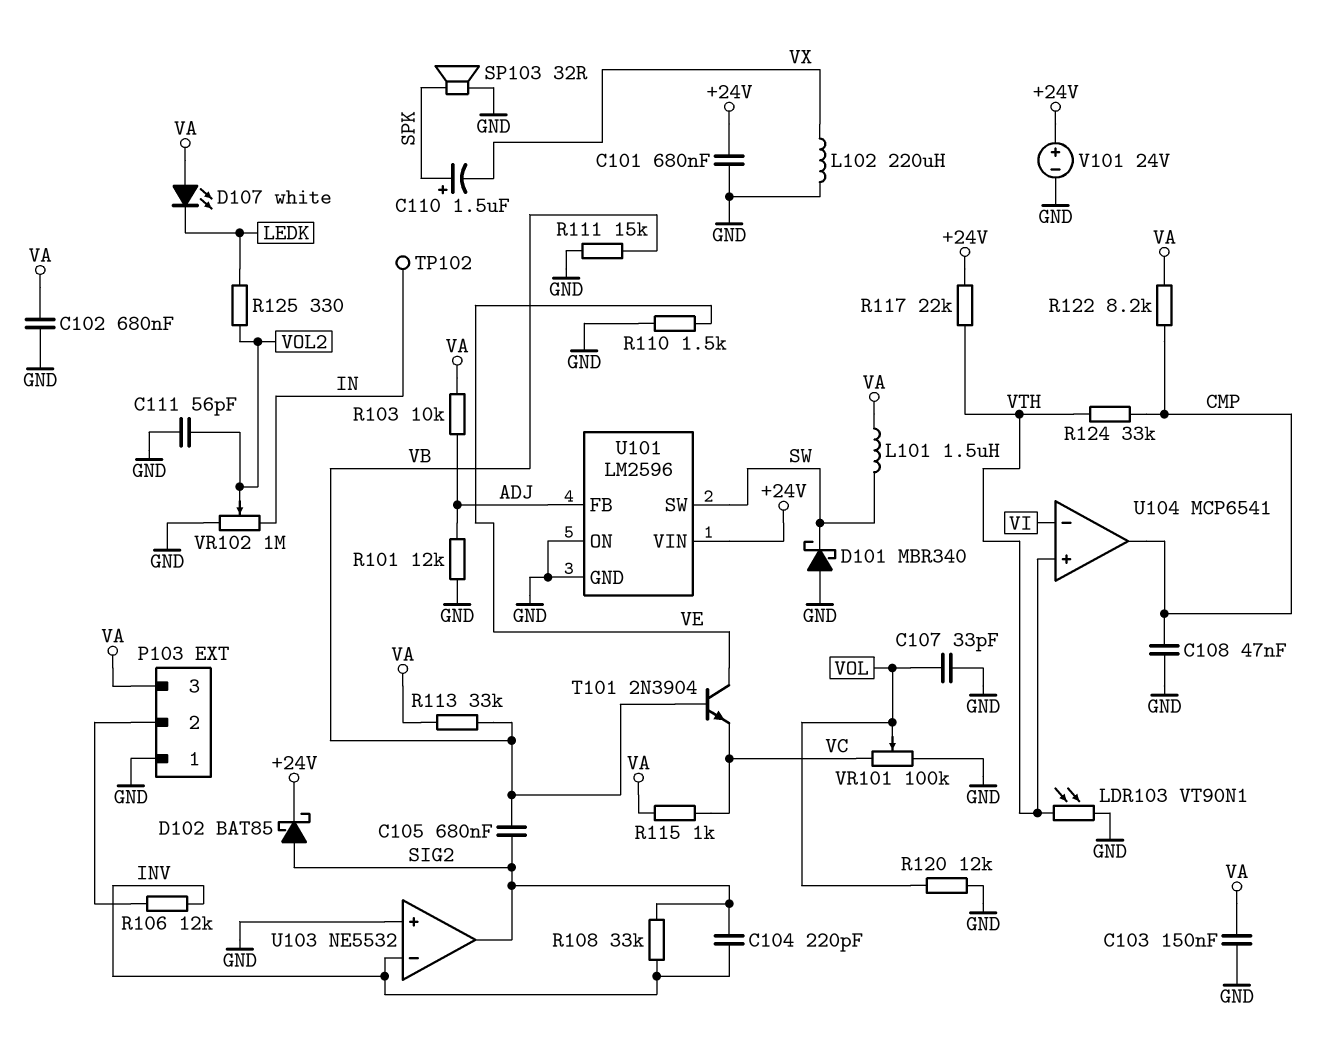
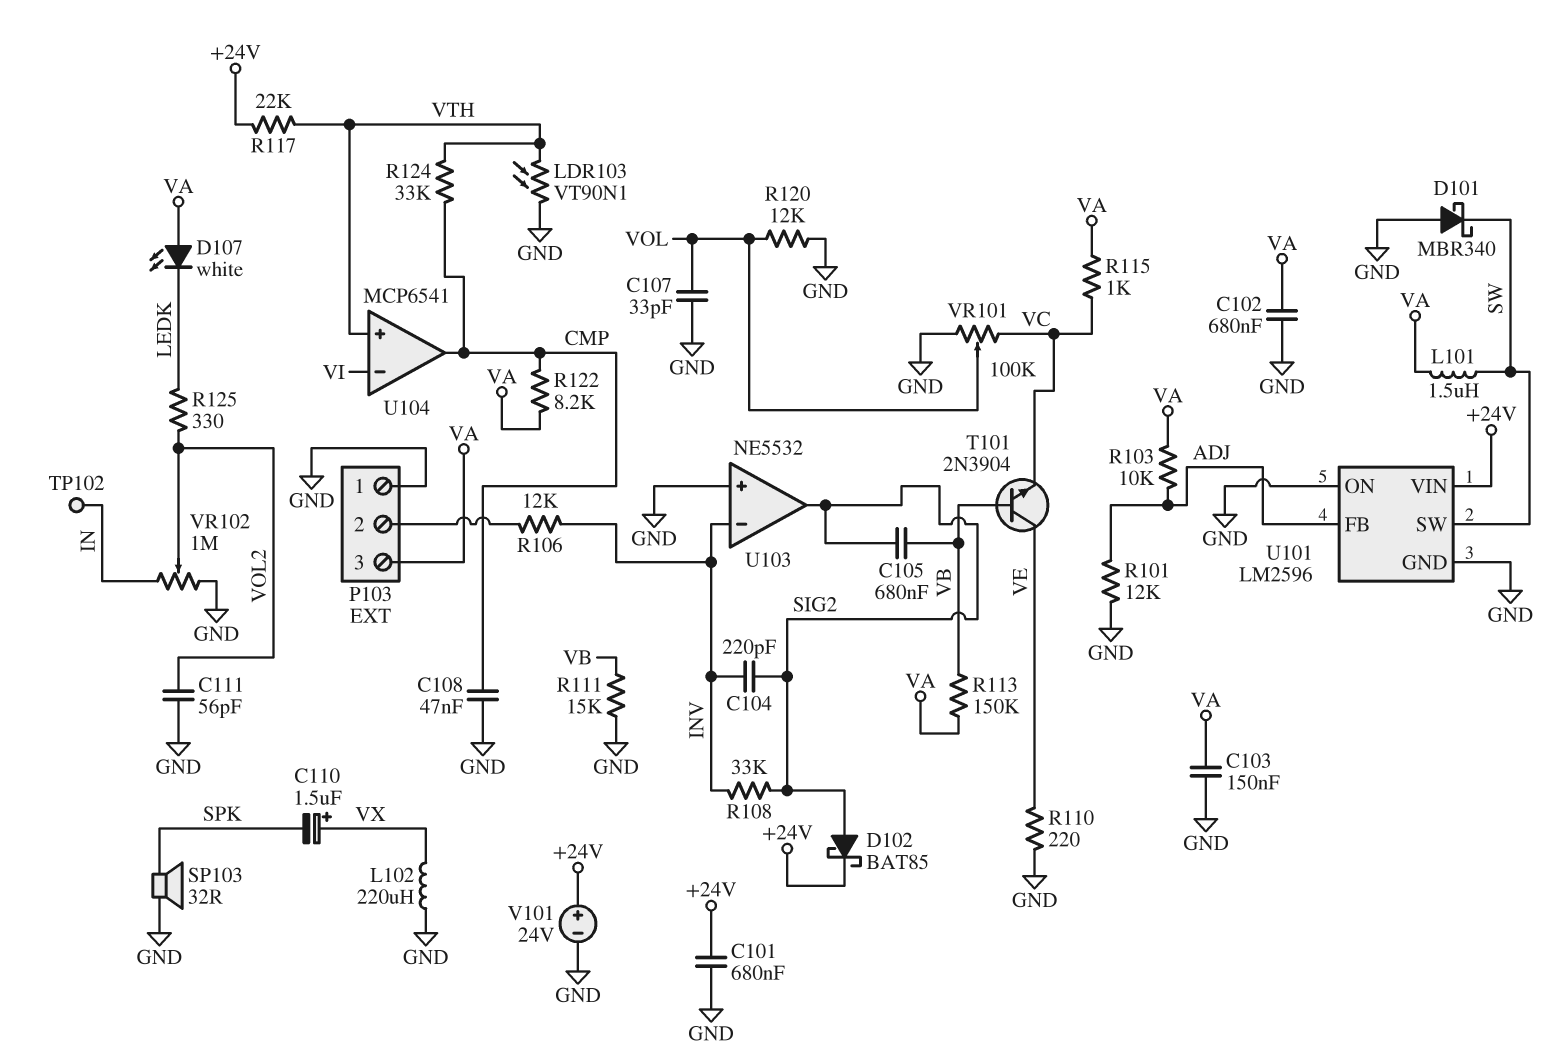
C110: 1.5uF (plus SPK, minus VX) -> 1.5uF (plus VX, minus SPK)
R110: 1.5k (GND, VE) -> 220 (GND, VE)
R113: 33k (VA, VB) -> 150k (VA, VB)

